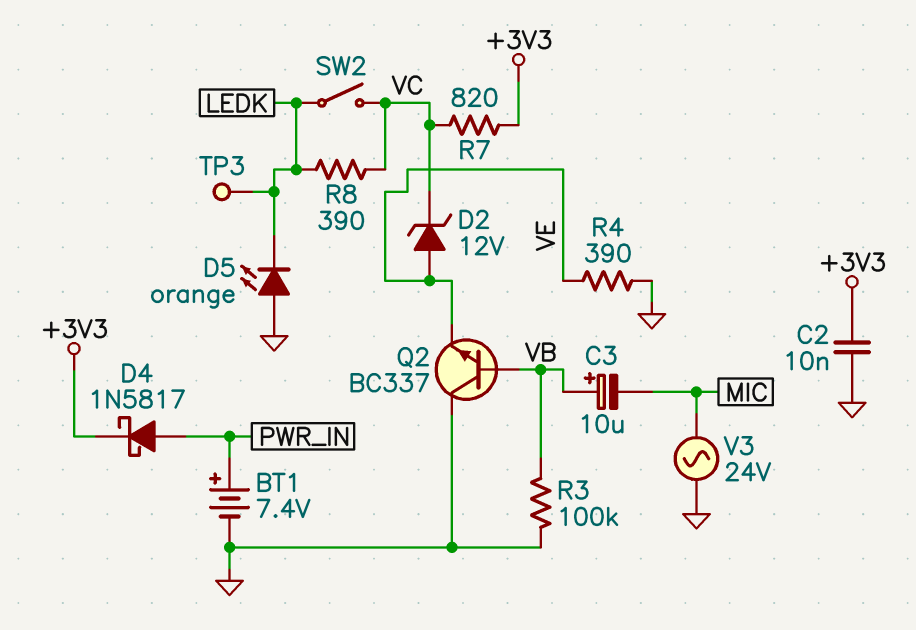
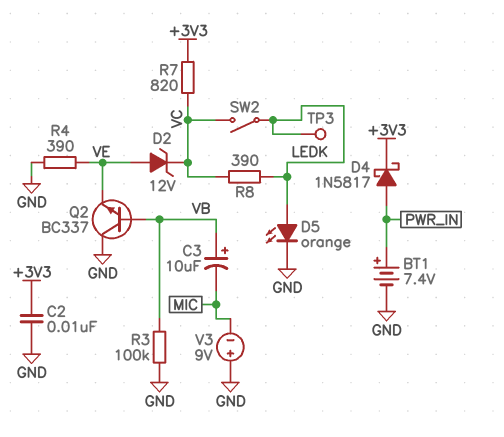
D5: LED orange (A GND, K LEDK) -> LED orange (A LEDK, K GND)
V3: AC 24V (GND, MIC) -> 9V (plus GND, minus MIC)

